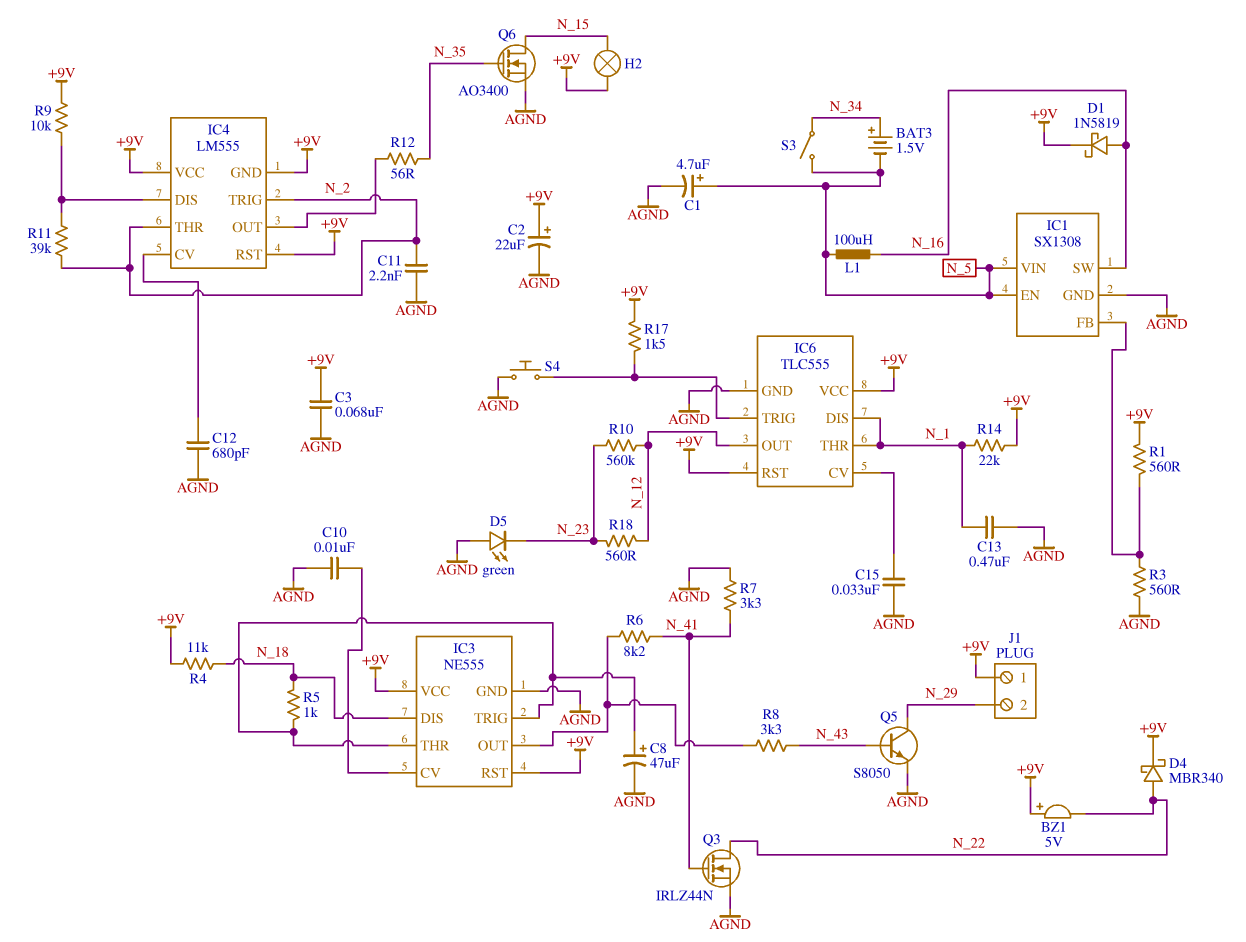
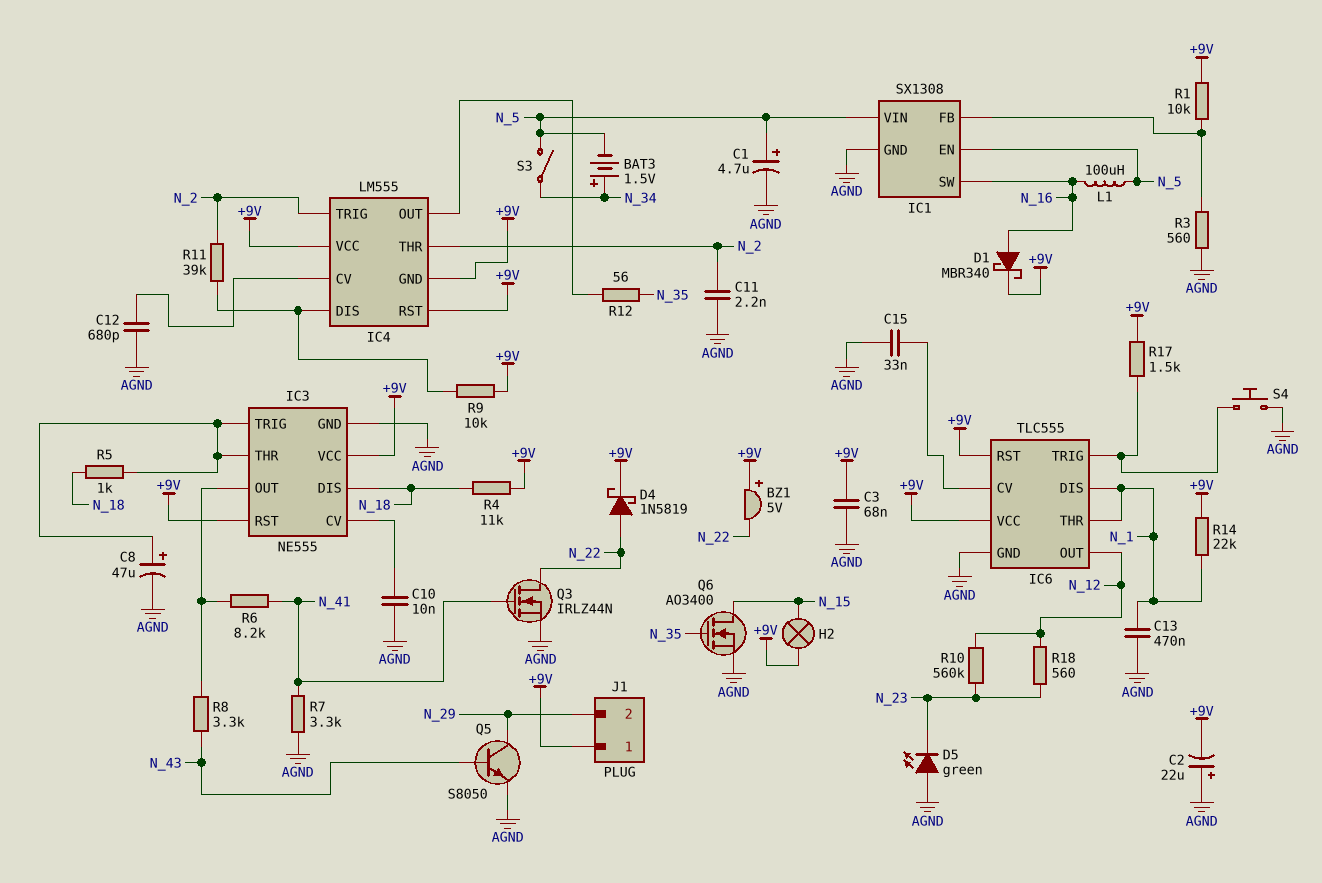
C2: 22uF (plus +9V, minus AGND) -> 22uF (plus AGND, minus +9V)
D1: schottky 1N5819 (A N_16, K +9V) -> schottky MBR340 (A N_16, K +9V)
D4: schottky MBR340 (A N_22, K +9V) -> schottky 1N5819 (A N_22, K +9V)
R1: 560 (+9V, IC1/FB) -> 10k (+9V, IC1/FB)

